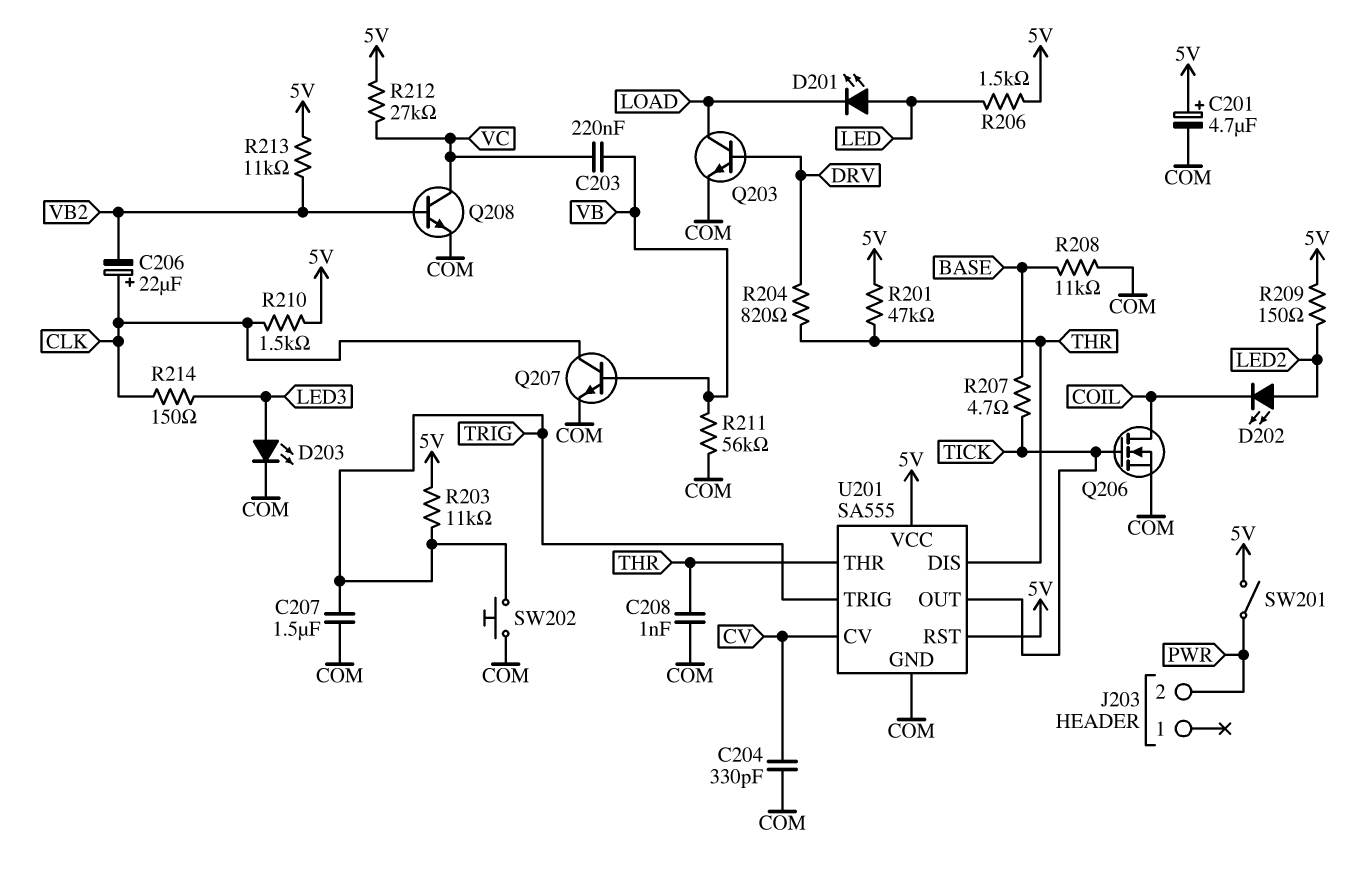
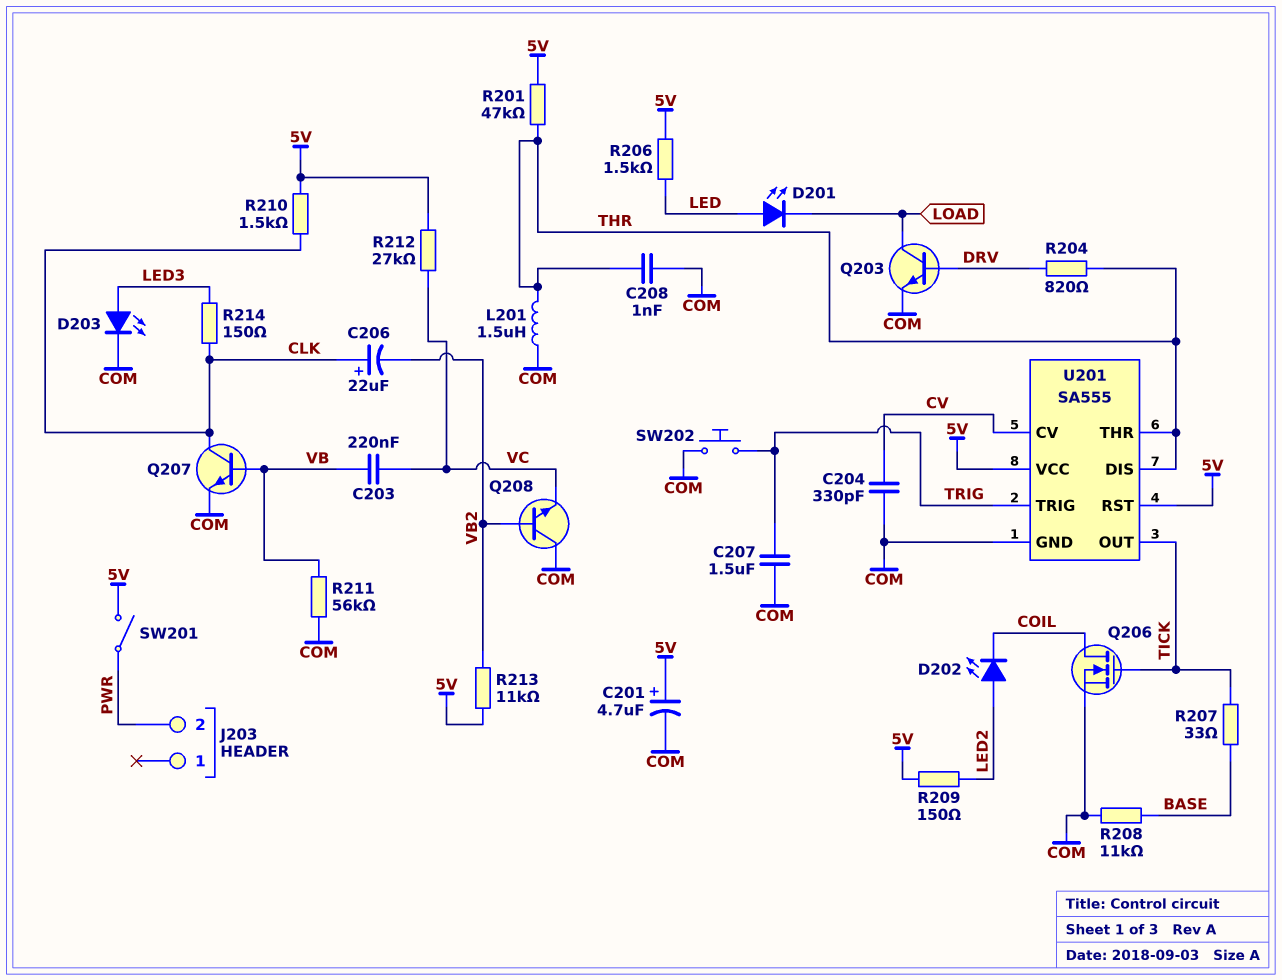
L201: none -> 1.5uH (COM, THR)
Q208: NPN (B VB2, C VC, E COM) -> NPN (B VB2, C COM, E VC)
R203: 11k (5V, TRIG) -> none
R207: 4.7 (BASE, TICK) -> 33 (BASE, TICK)

